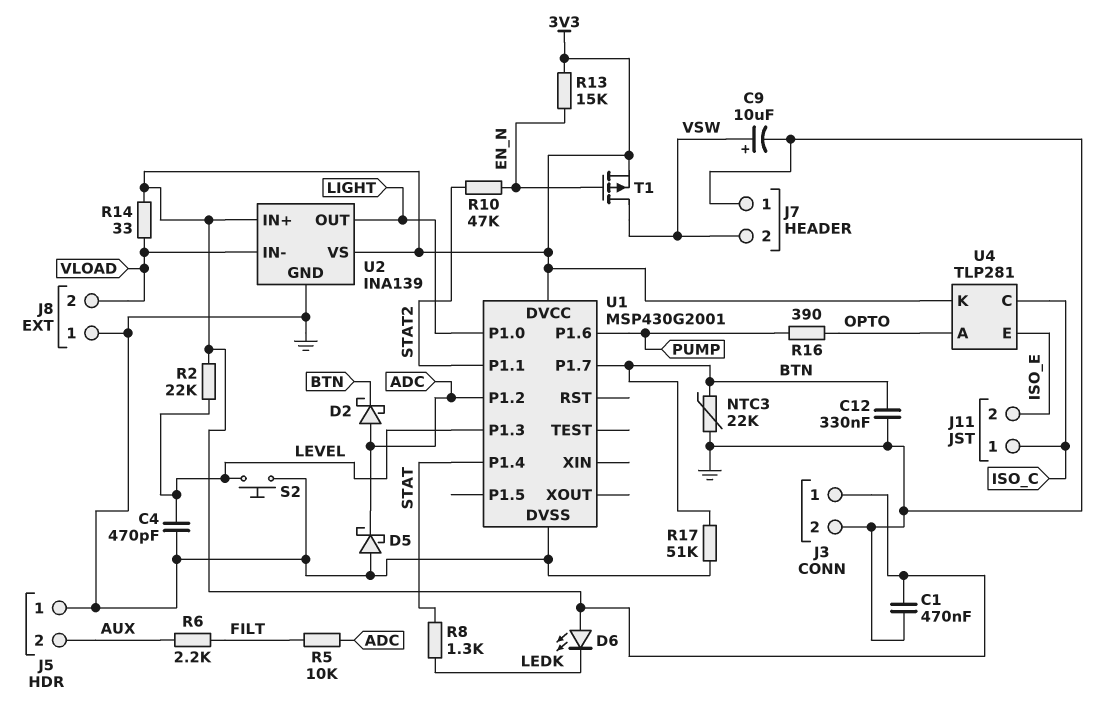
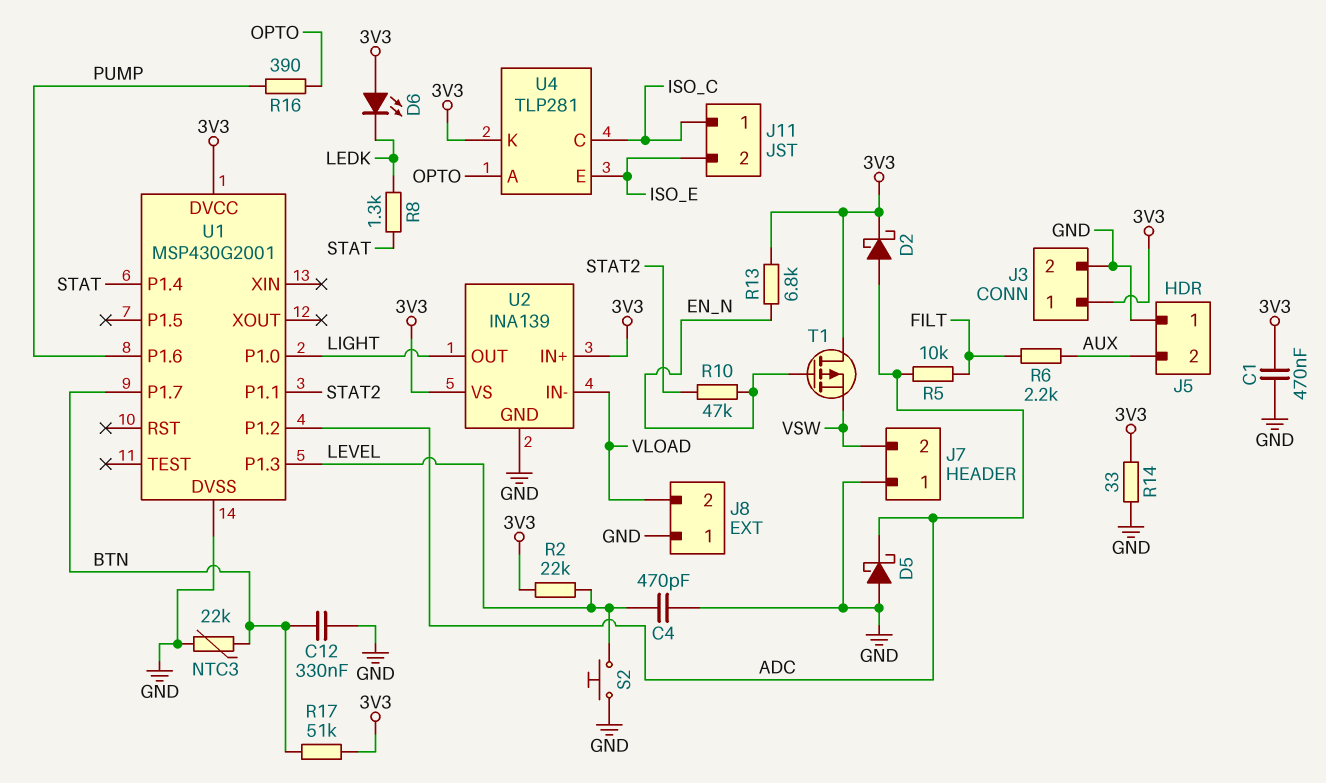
C9: 10uF (plus VSW, minus GND) -> none
D2: schottky (A ADC, K BTN) -> schottky (A ADC, K 3V3)
R13: 15k (3V3, EN_N) -> 6.8k (3V3, EN_N)
R14: 33 (3V3, VLOAD) -> 33 (3V3, GND)
R17: 51k (BTN, GND) -> 51k (3V3, BTN)
T1: PMOS (G EN_N, D VSW, S 3V3) -> PMOS (G EN_N, D 3V3, S VSW)

